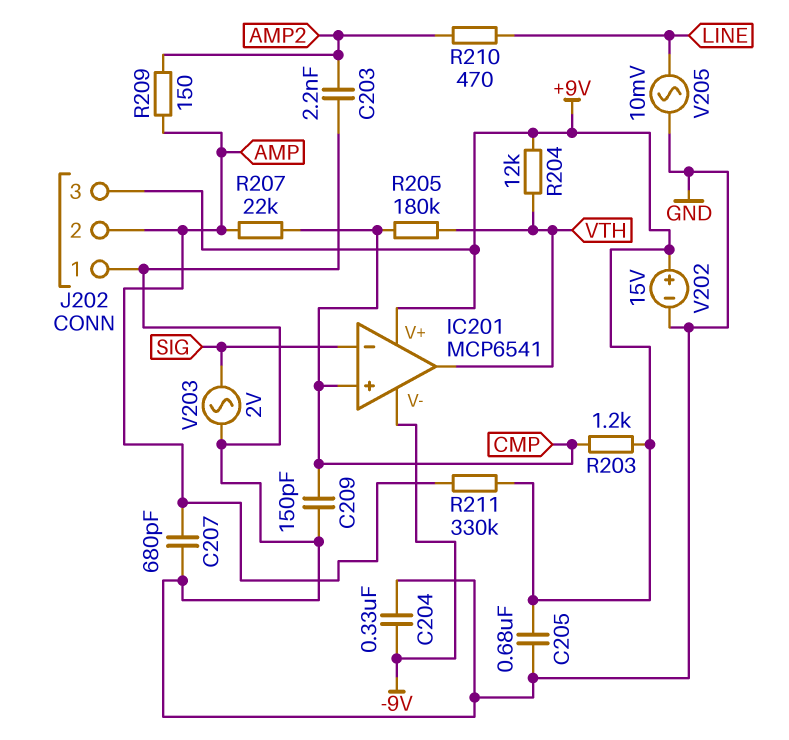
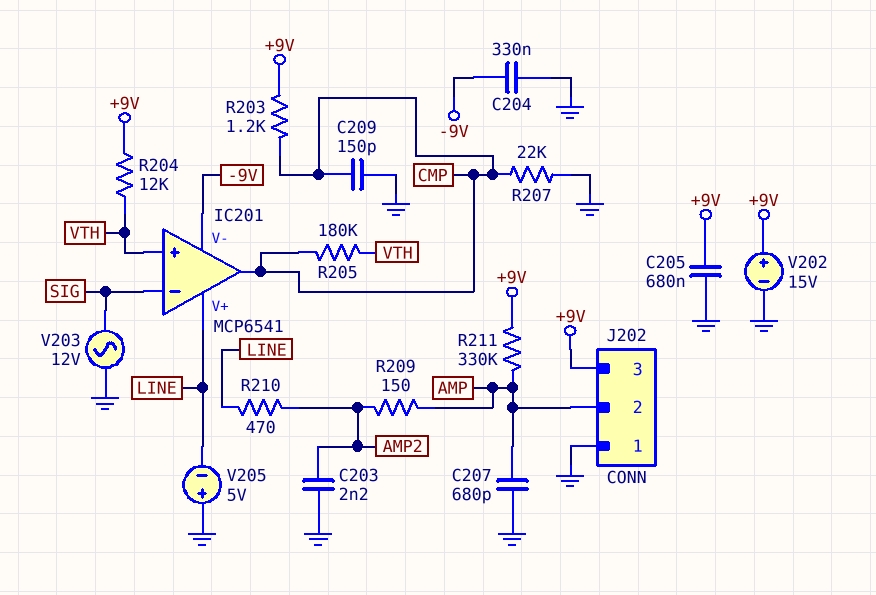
IC201 pin V+: +9V -> LINE
IC201 pin in+: CMP -> VTH
IC201 pin out: VTH -> CMP
R207: 22k (AMP, CMP) -> 22k (CMP, GND)
V203: AC 2V (GND, SIG) -> AC 12V (GND, SIG)
V205: AC 10mV (GND, LINE) -> 5V (plus GND, minus LINE)

